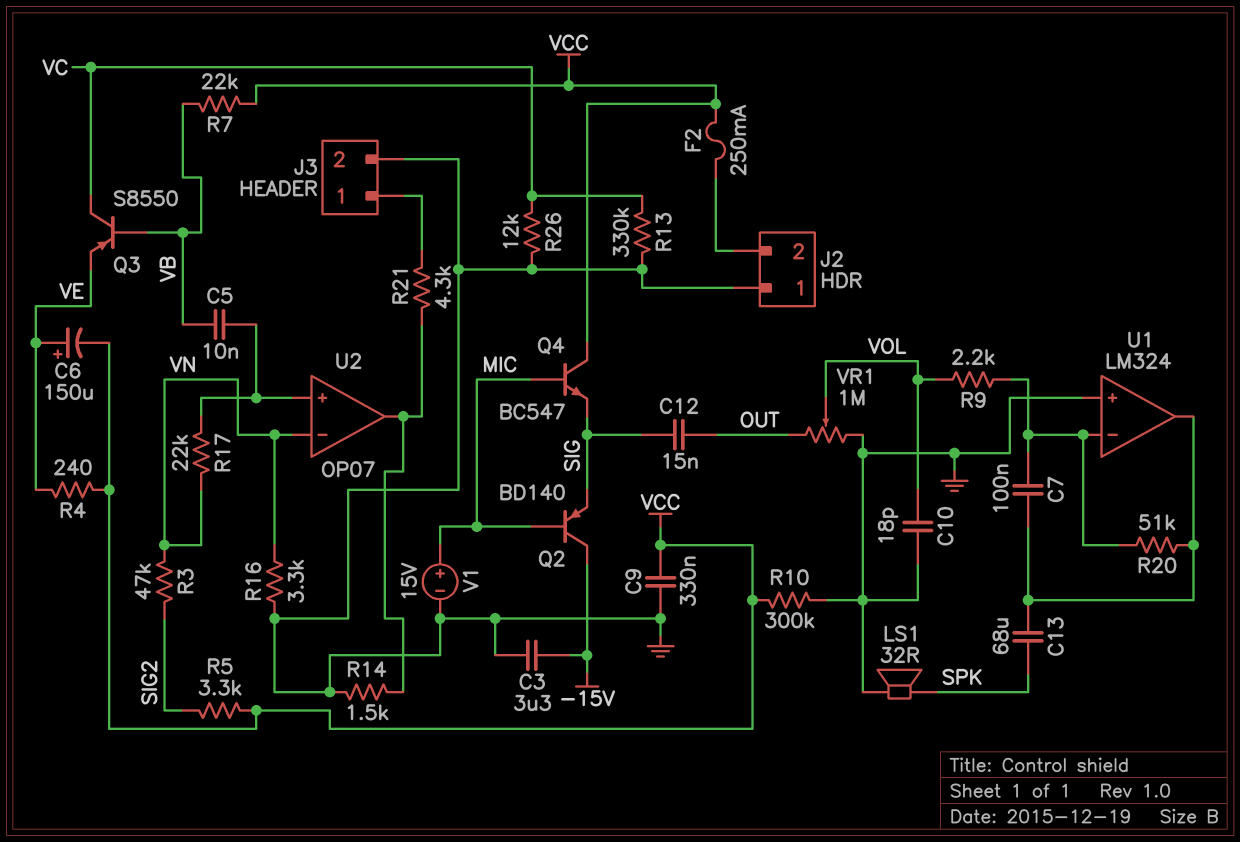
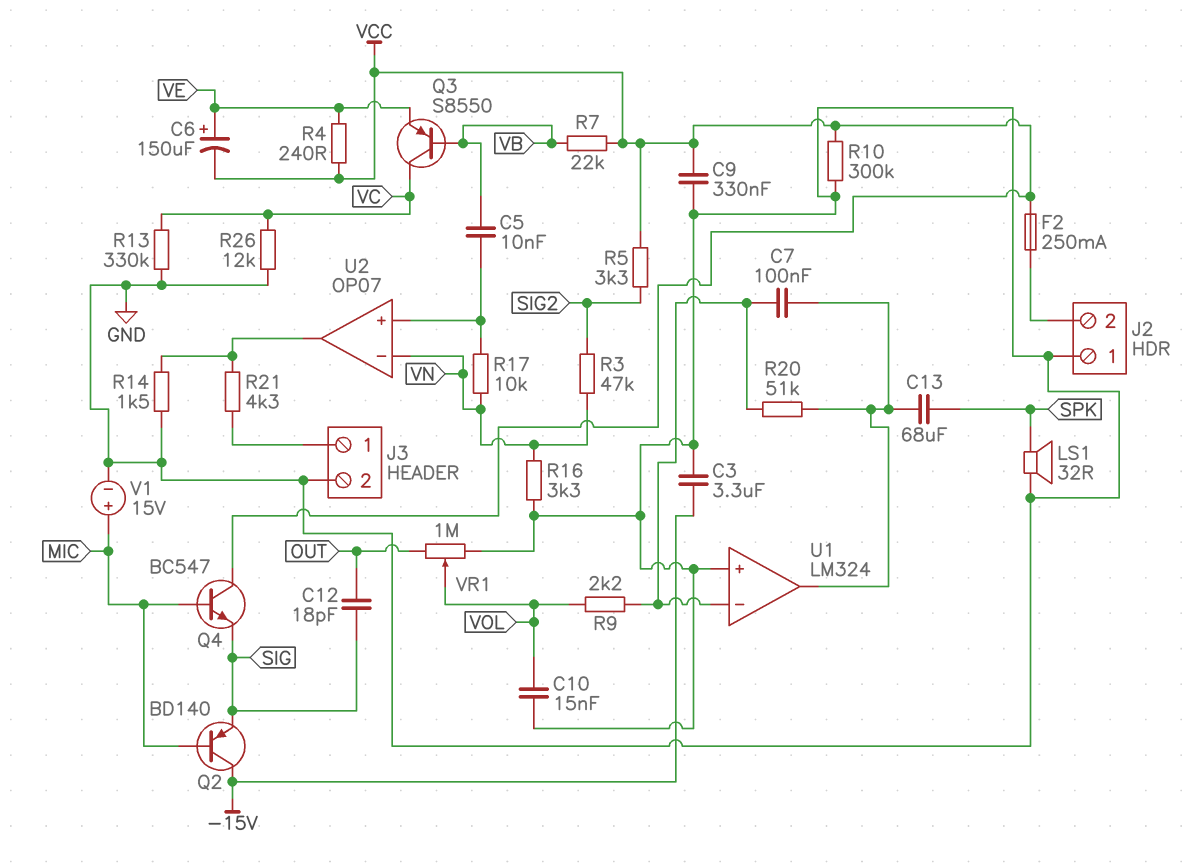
C10: 18pF (GND, VOL) -> 15nF (GND, VOL)
C12: 15nF (OUT, SIG) -> 18pF (OUT, SIG)
R17: 22k (U2/in+, VN) -> 10k (U2/in+, VN)

